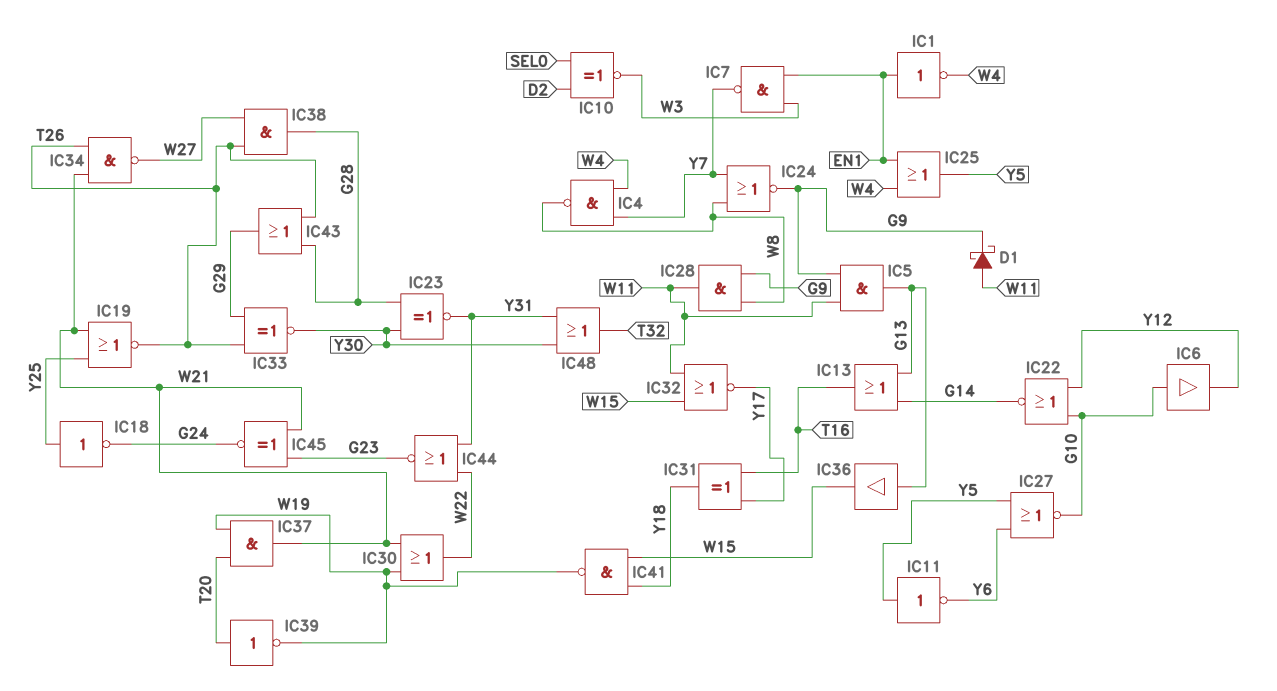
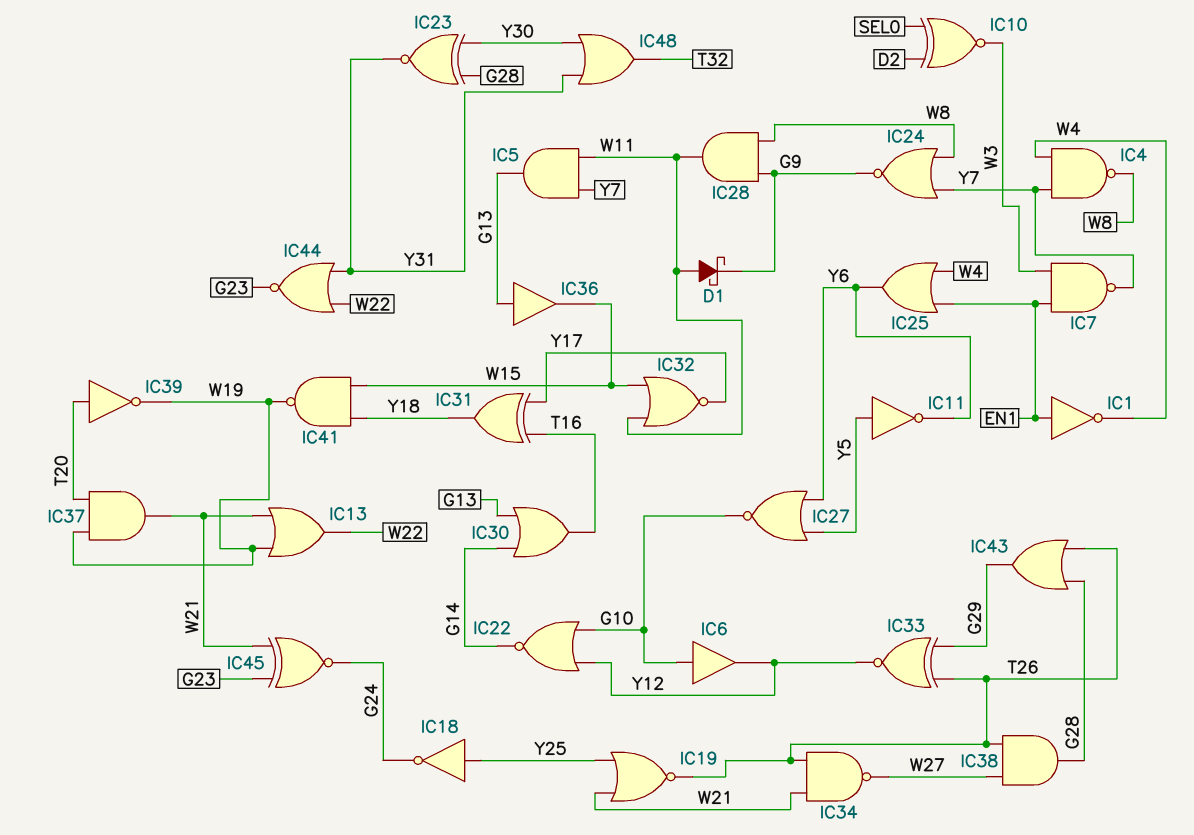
IC5: AND (in G9, in W11, out G13) -> AND (in W11, in Y7, out G13)
IC13: OR (in G13, in G14, out T16) -> OR (in W19, in W21, out W22)
IC25: OR (in EN1, in W4, out Y5) -> OR (in EN1, in W4, out Y6)
IC30: OR (in W19, in W21, out W22) -> OR (in G13, in G14, out T16)
IC33: XNOR (in G29, in T26, out Y30) -> XNOR (in G29, in T26, out Y12)

